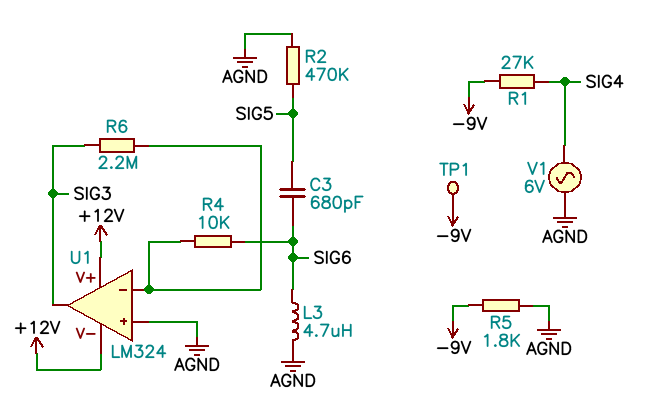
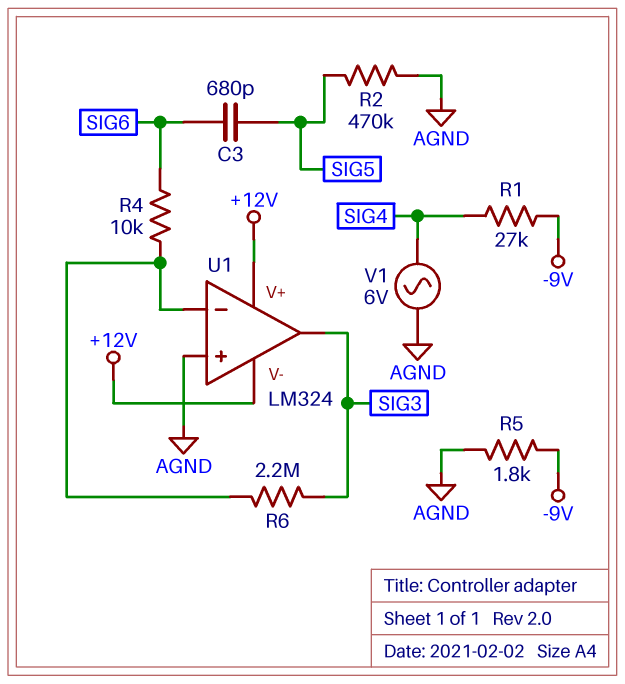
L3: 4.7uH (AGND, SIG6) -> none
TP1: test point (-9V) -> none

